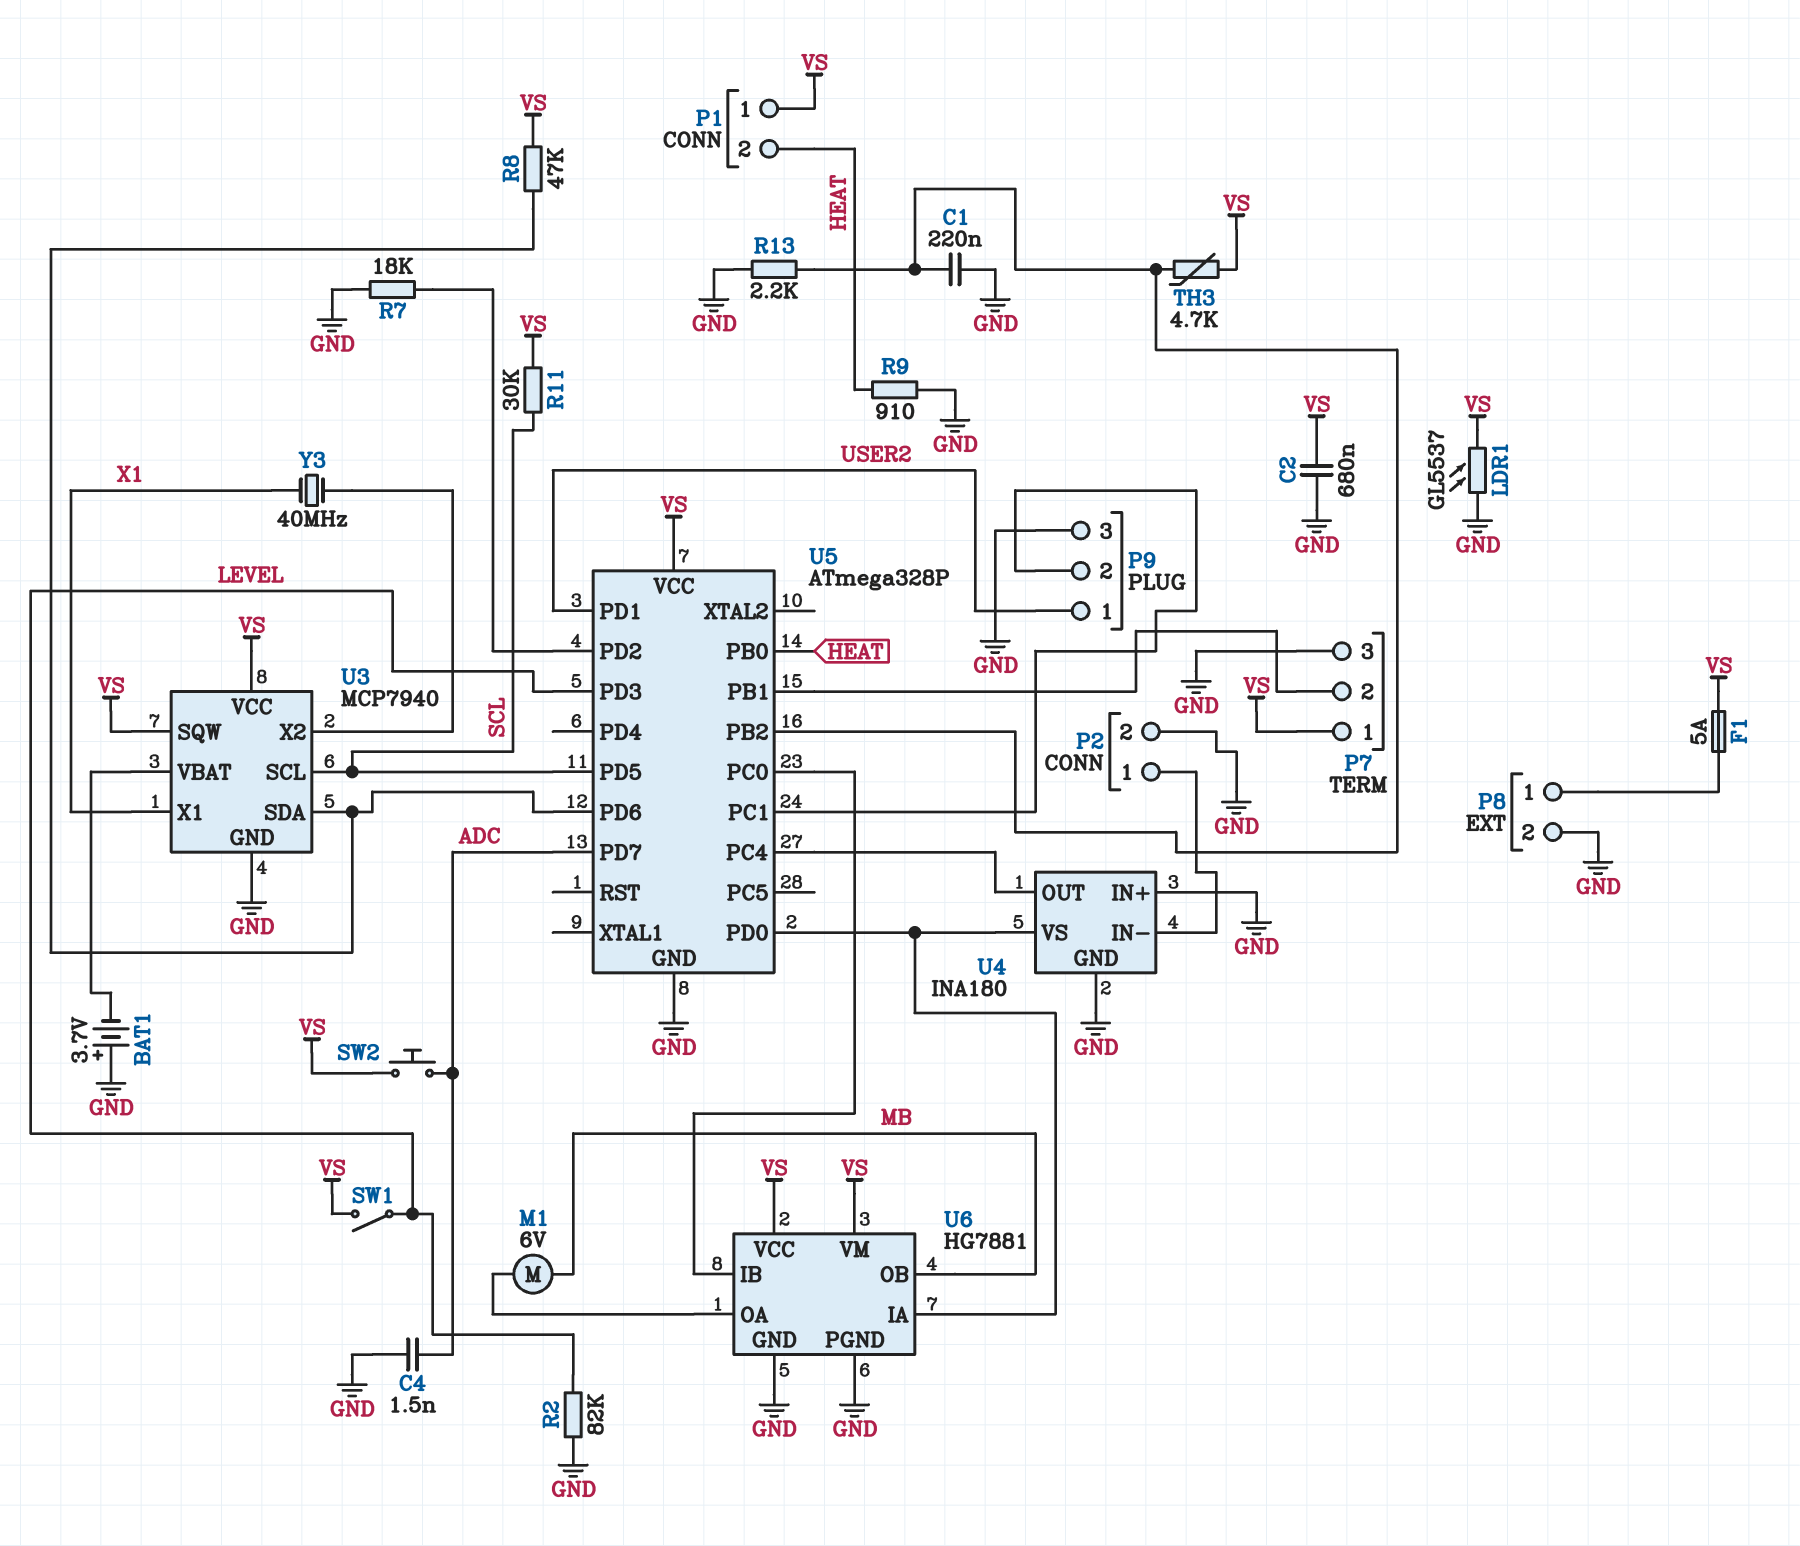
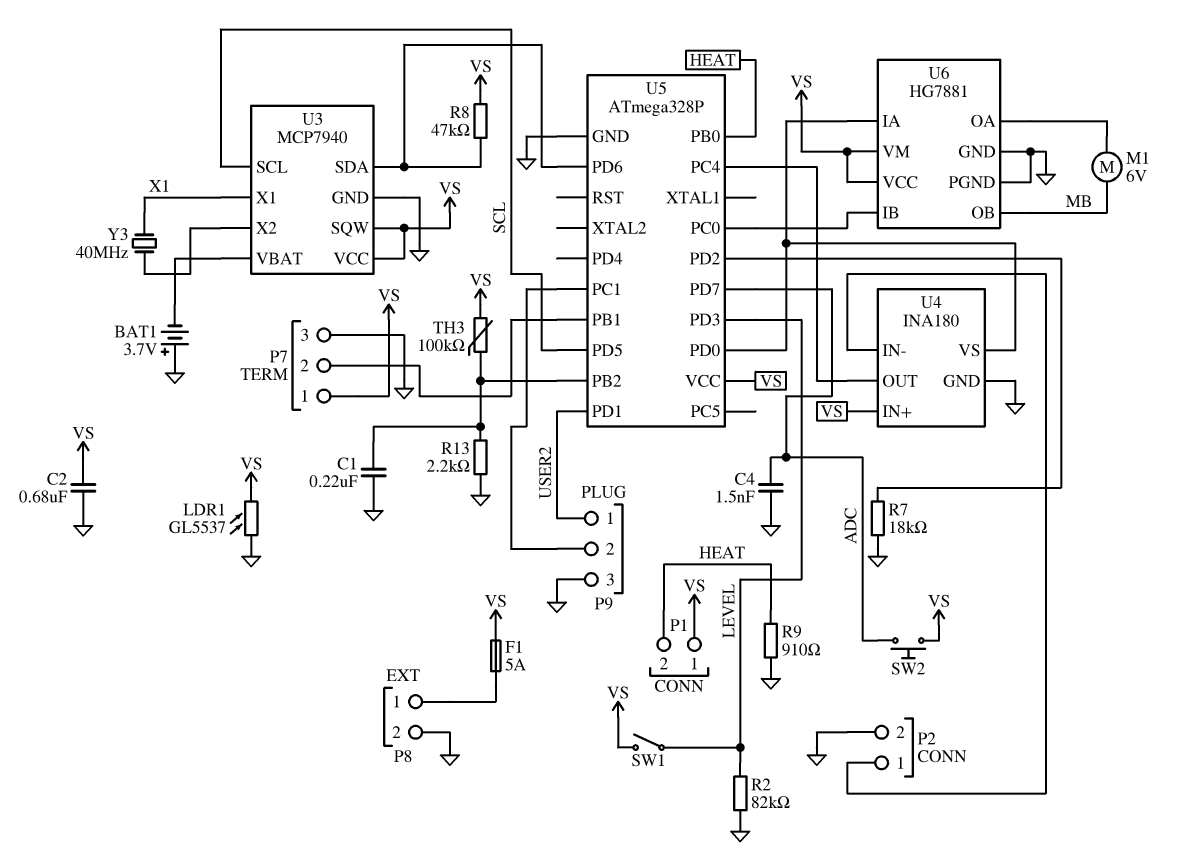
R11: 30k (SCL, VS) -> none
TH3: 4.7k (U5/PB2, VS) -> 100k (U5/PB2, VS)
U4 pin IN+: GND -> VS

